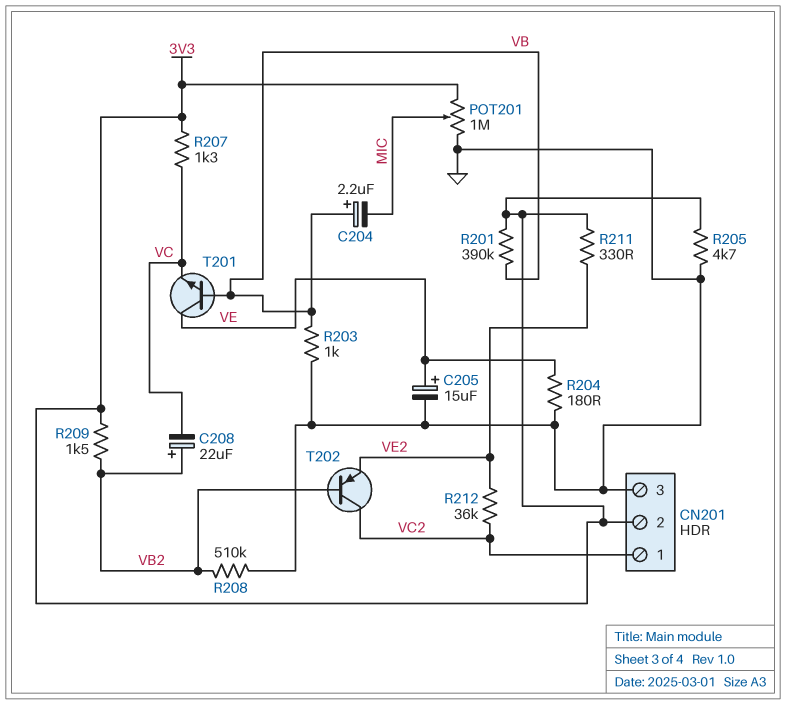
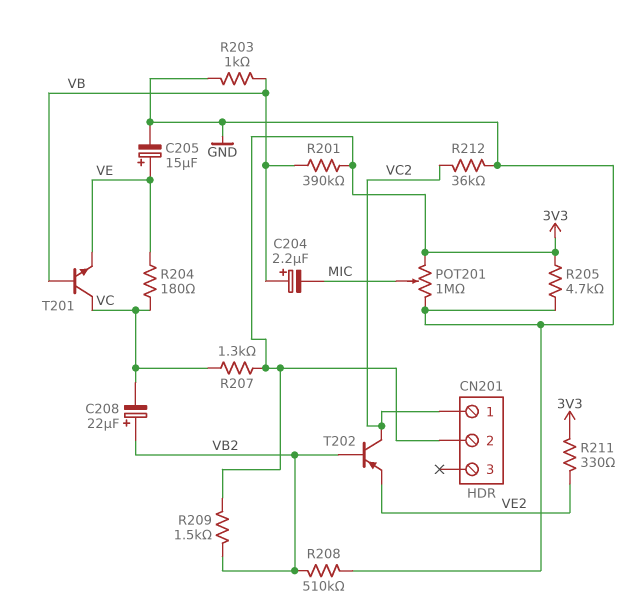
CN201 pin 3: GND -> none
R204: 180 (GND, VE) -> 180 (VC, VE)
R212: 36k (VC2, VE2) -> 36k (GND, VC2)
T201: NPN (B VB, C VE, E VC) -> NPN (B VB, C VC, E VE)

